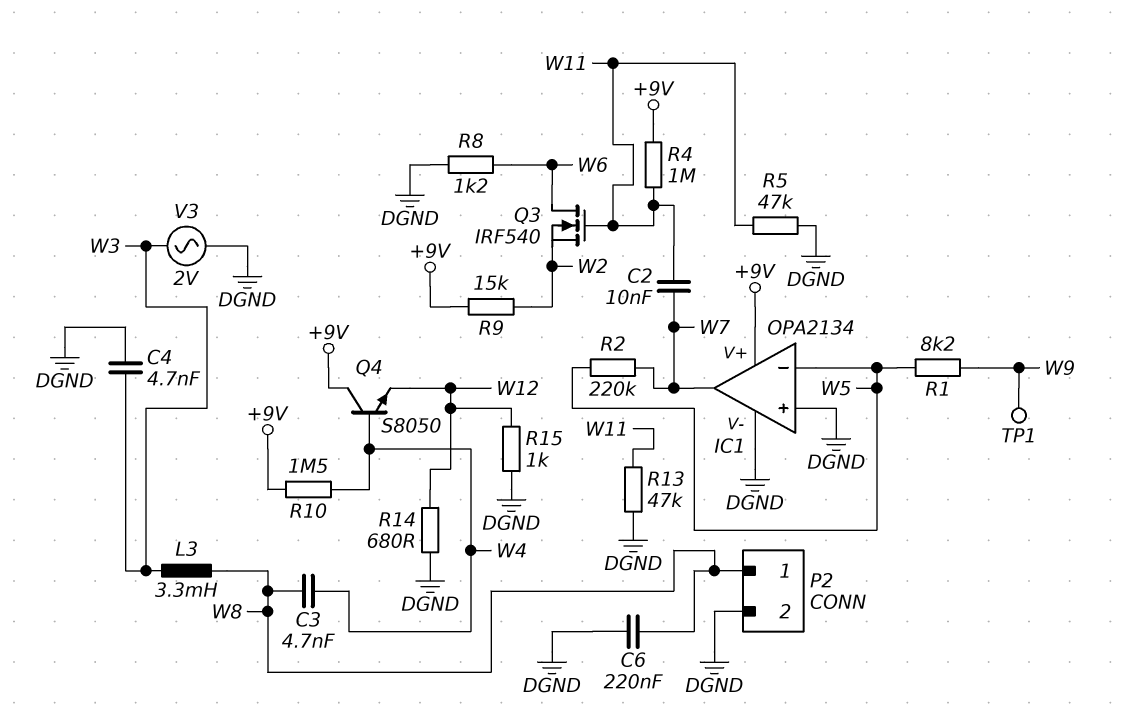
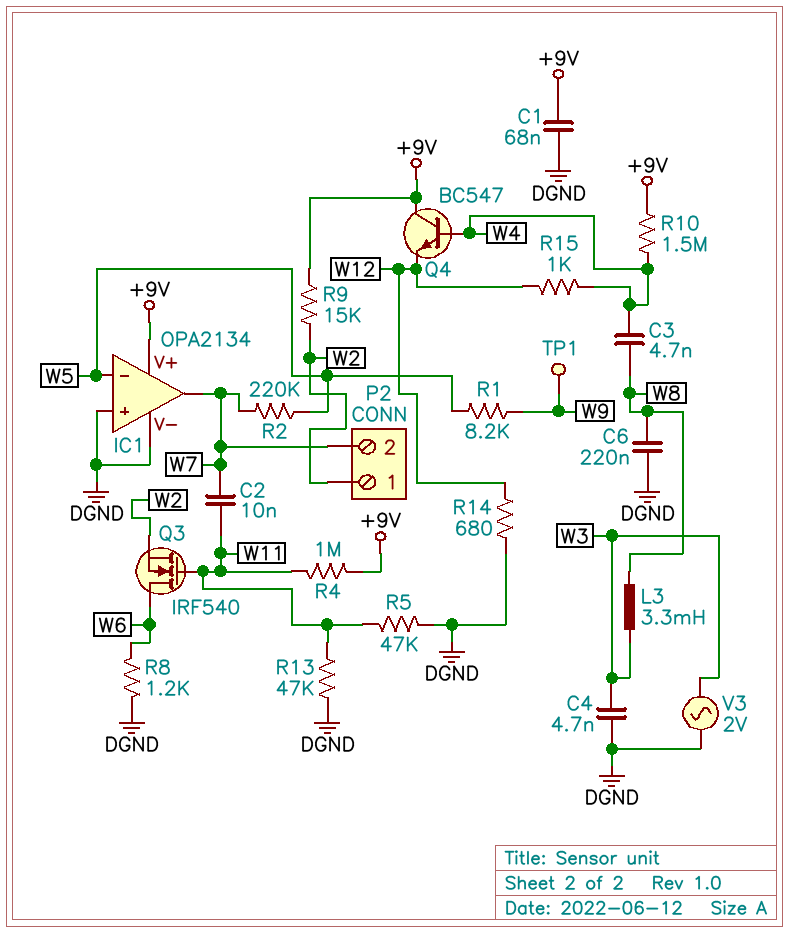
C1: none -> 68nF (+9V, DGND)
P2 pin 1: W8 -> W2
P2 pin 2: DGND -> W7
Q4: NPN S8050 (B W4, C +9V, E W12) -> NPN BC547 (B W4, C +9V, E W12)
R15: 1k (DGND, W12) -> 1k (W4, W12)

